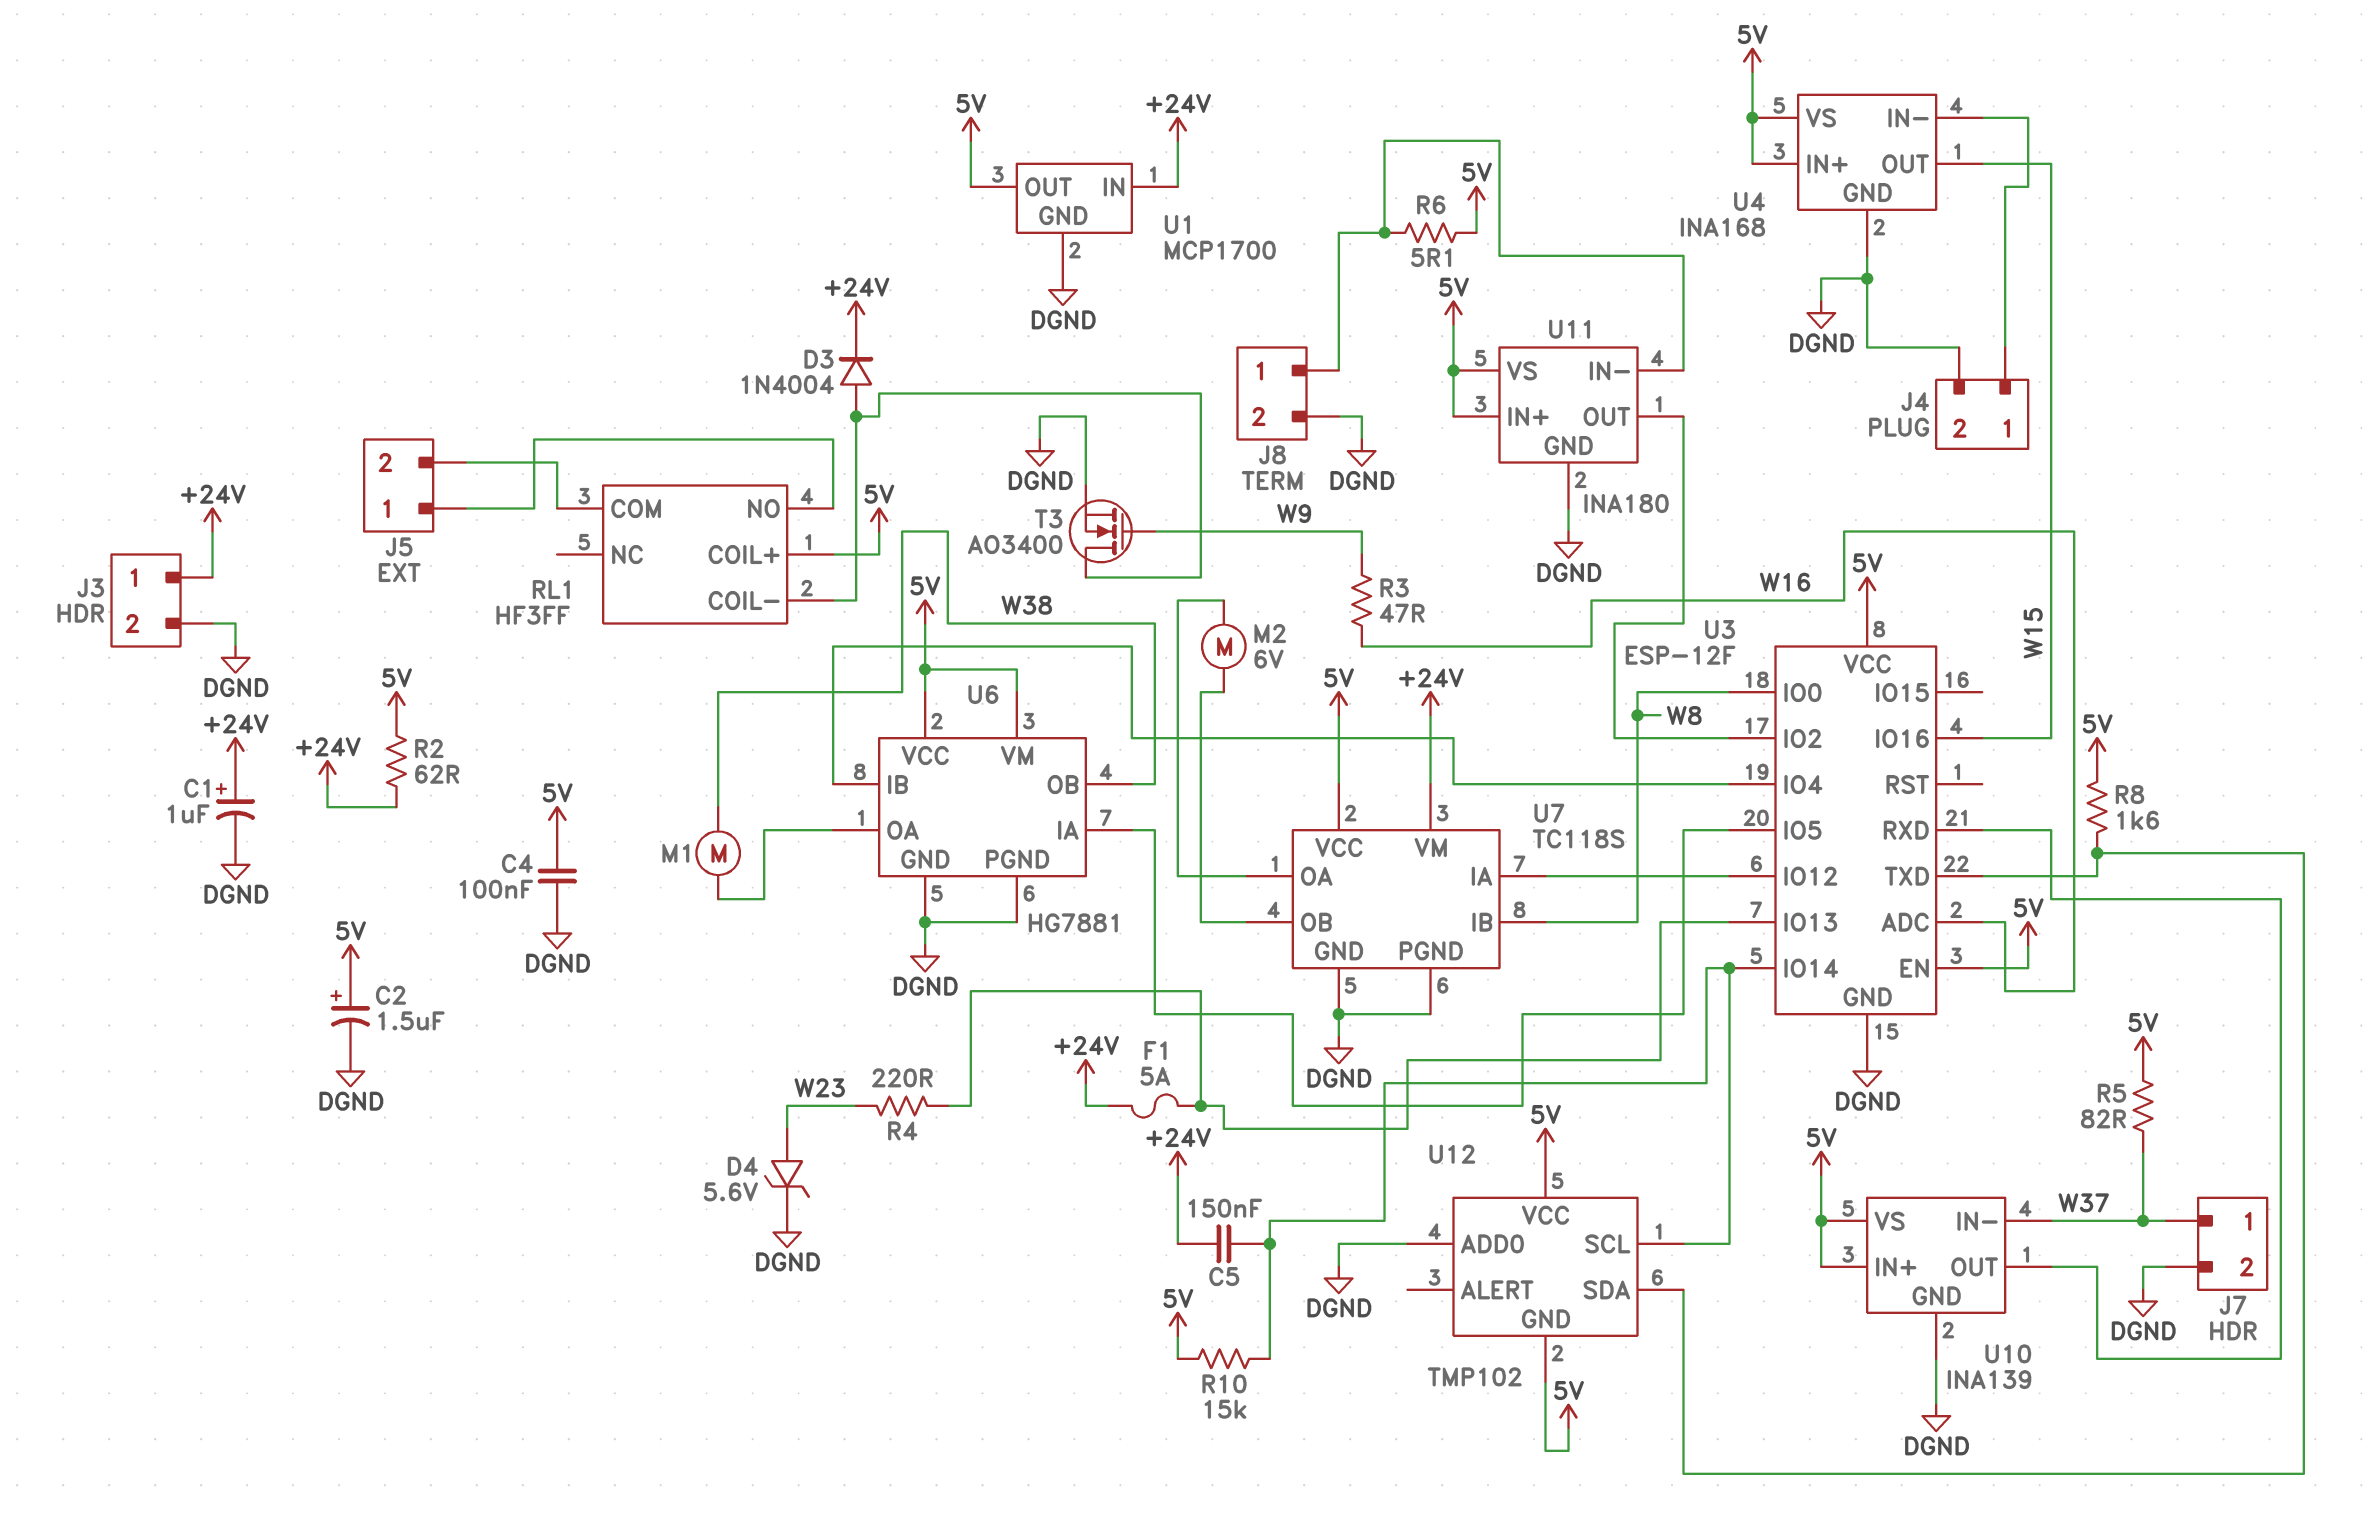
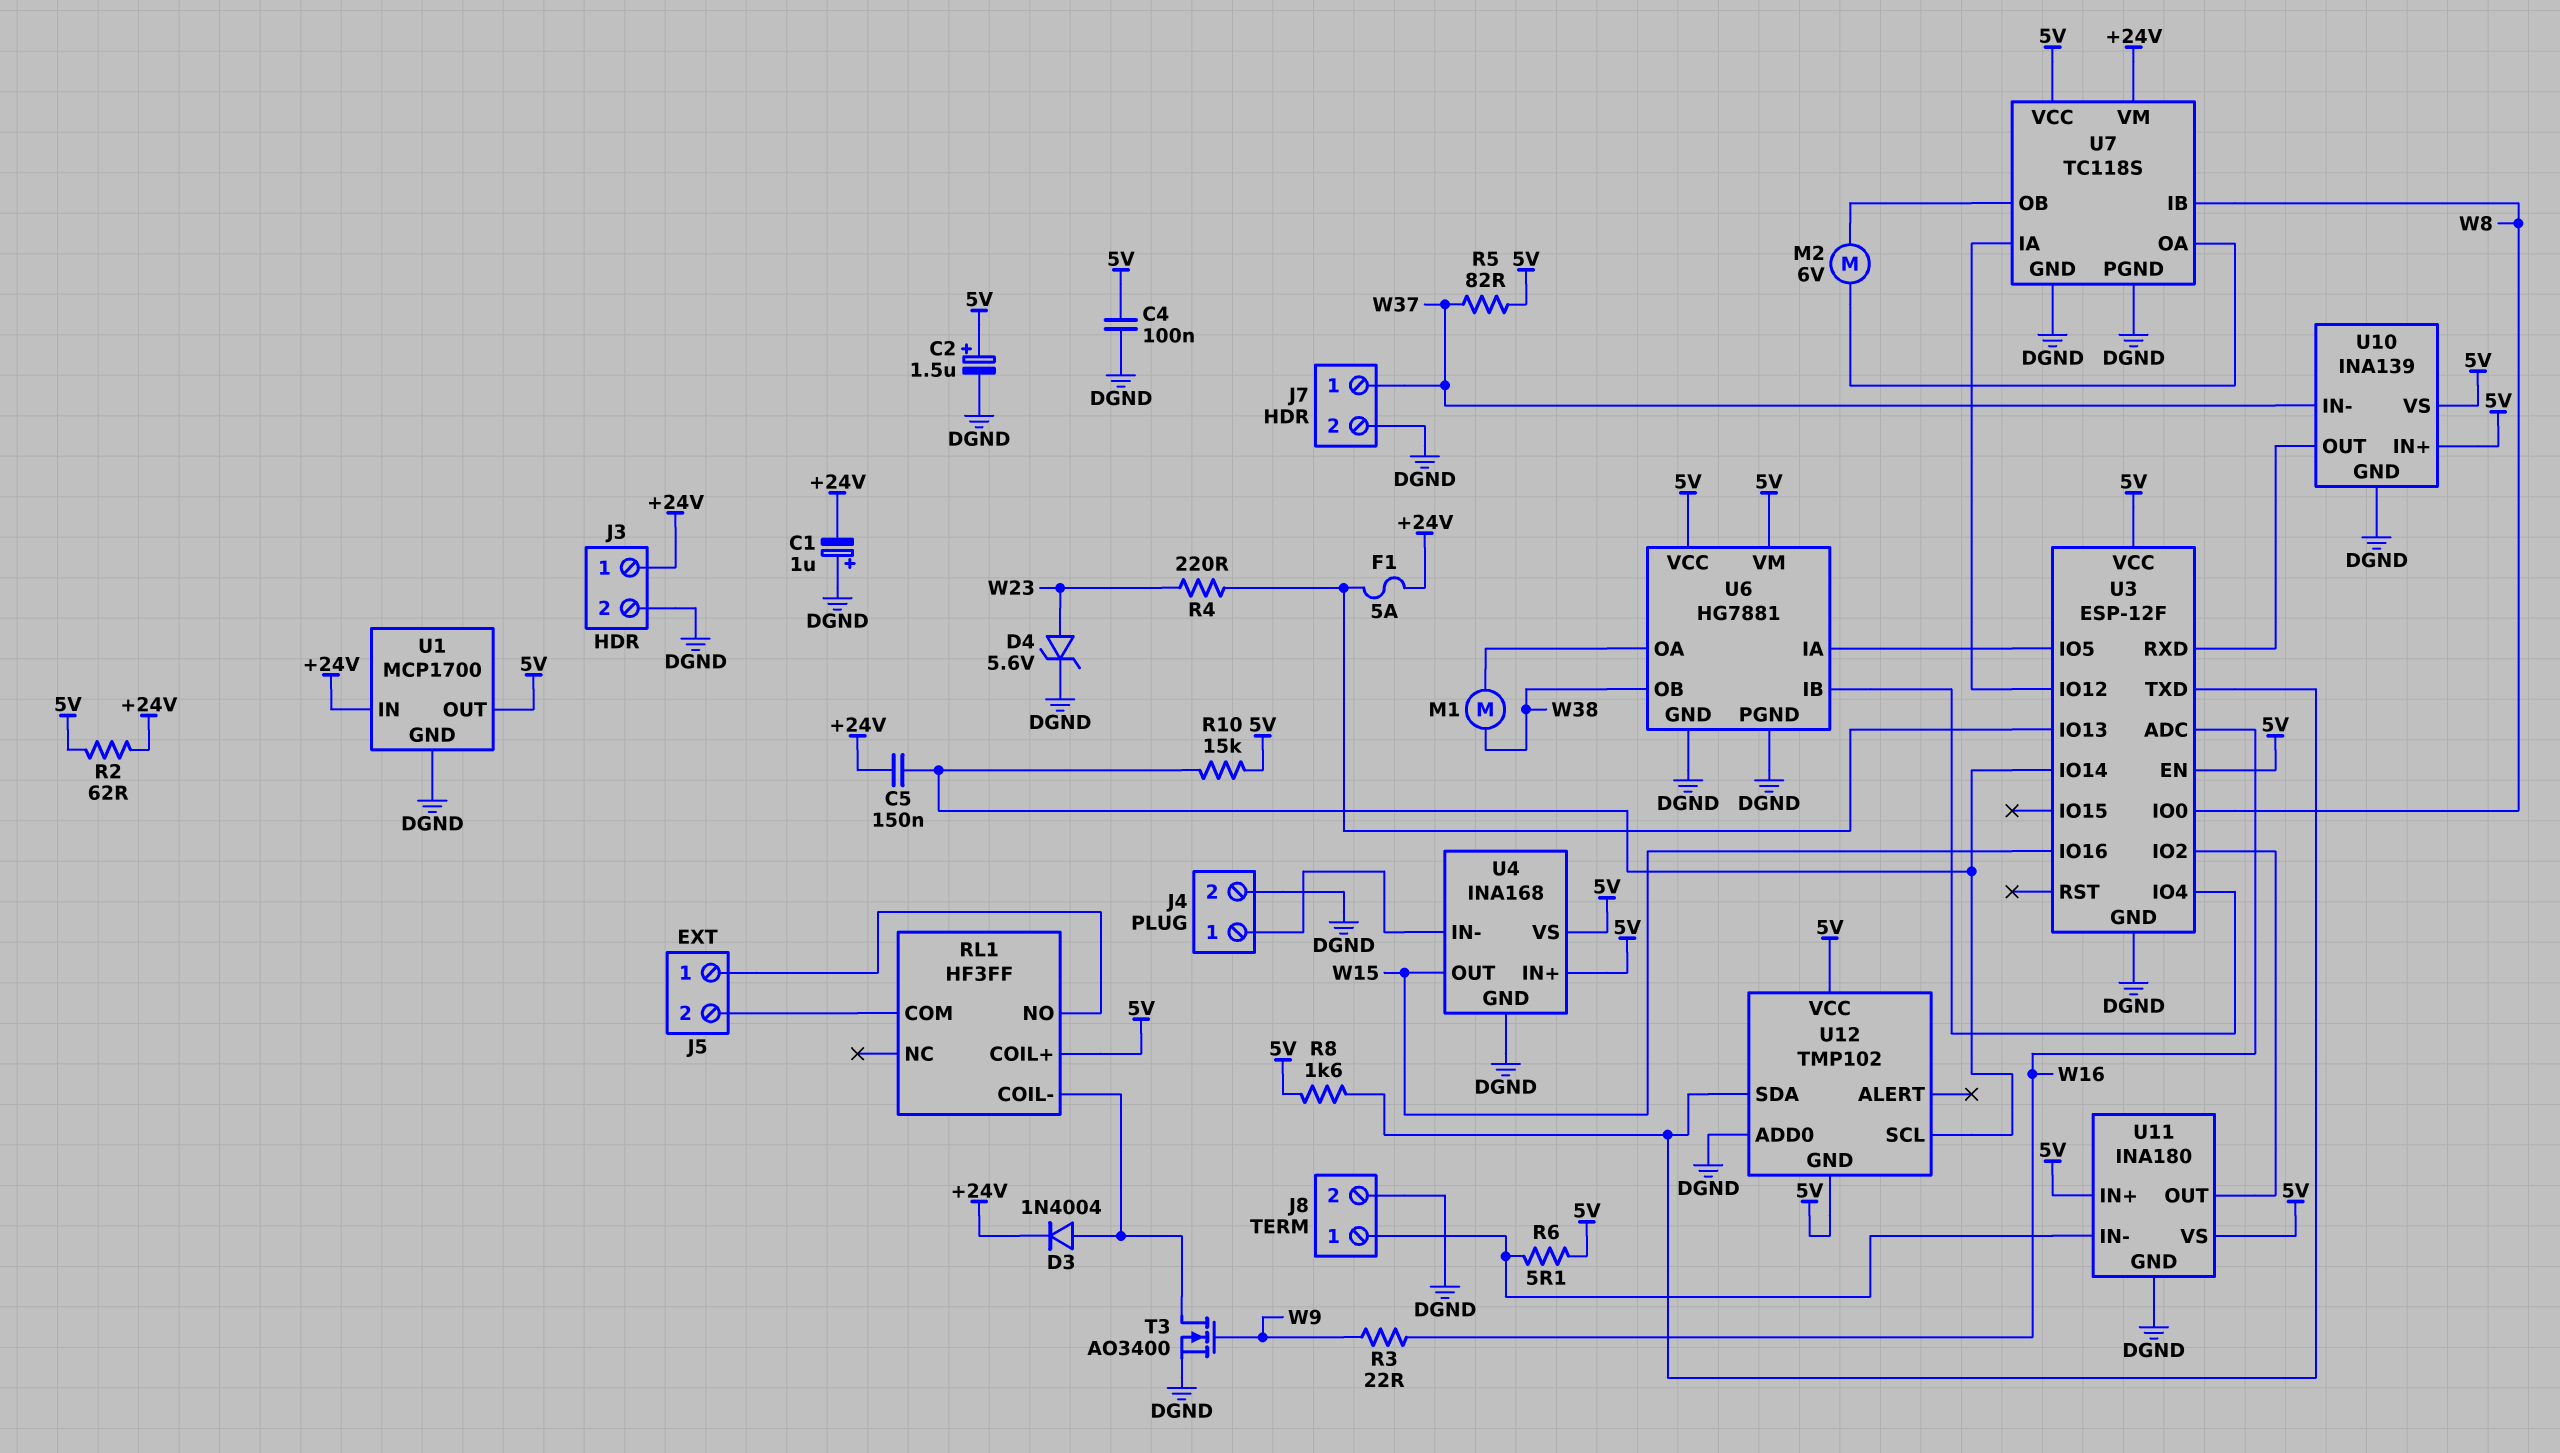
C1: 1uF (plus +24V, minus DGND) -> 1uF (plus DGND, minus +24V)
R3: 47 (W9, W16) -> 22 (W9, W16)

